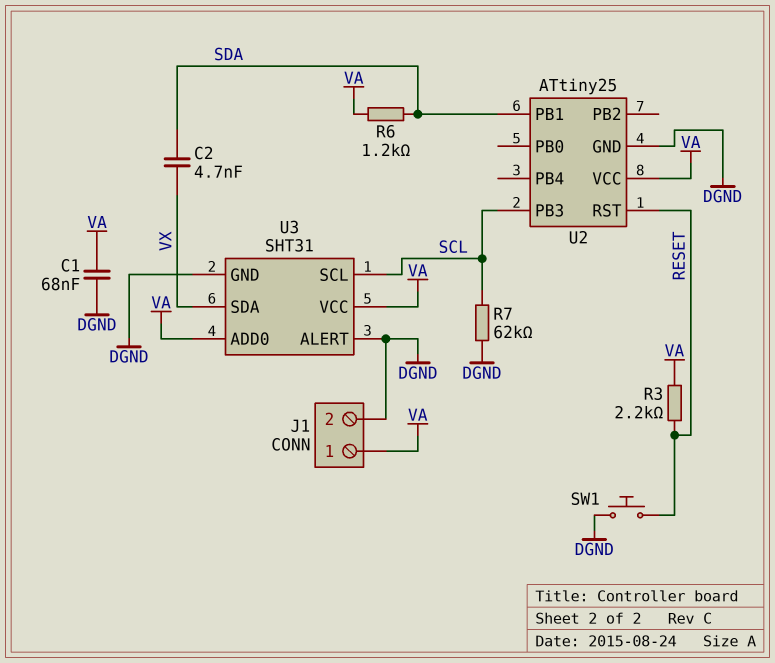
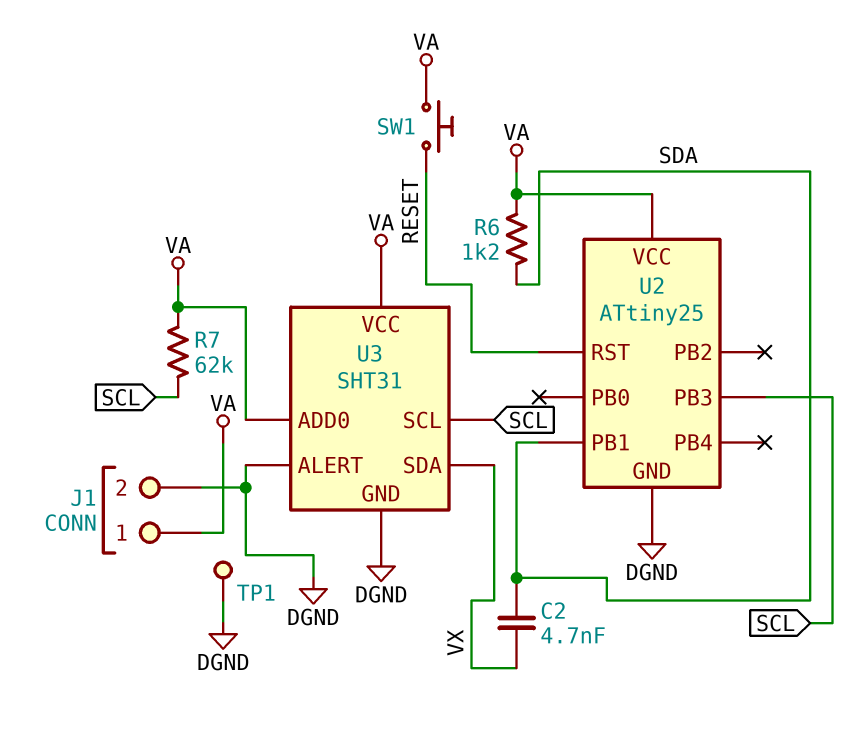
C1: 68nF (DGND, VA) -> none
R3: 2.2k (RESET, VA) -> none
R7: 62k (DGND, SCL) -> 62k (SCL, VA)
SW1: button (DGND, RESET) -> button (RESET, VA)
TP1: none -> test point (DGND)

